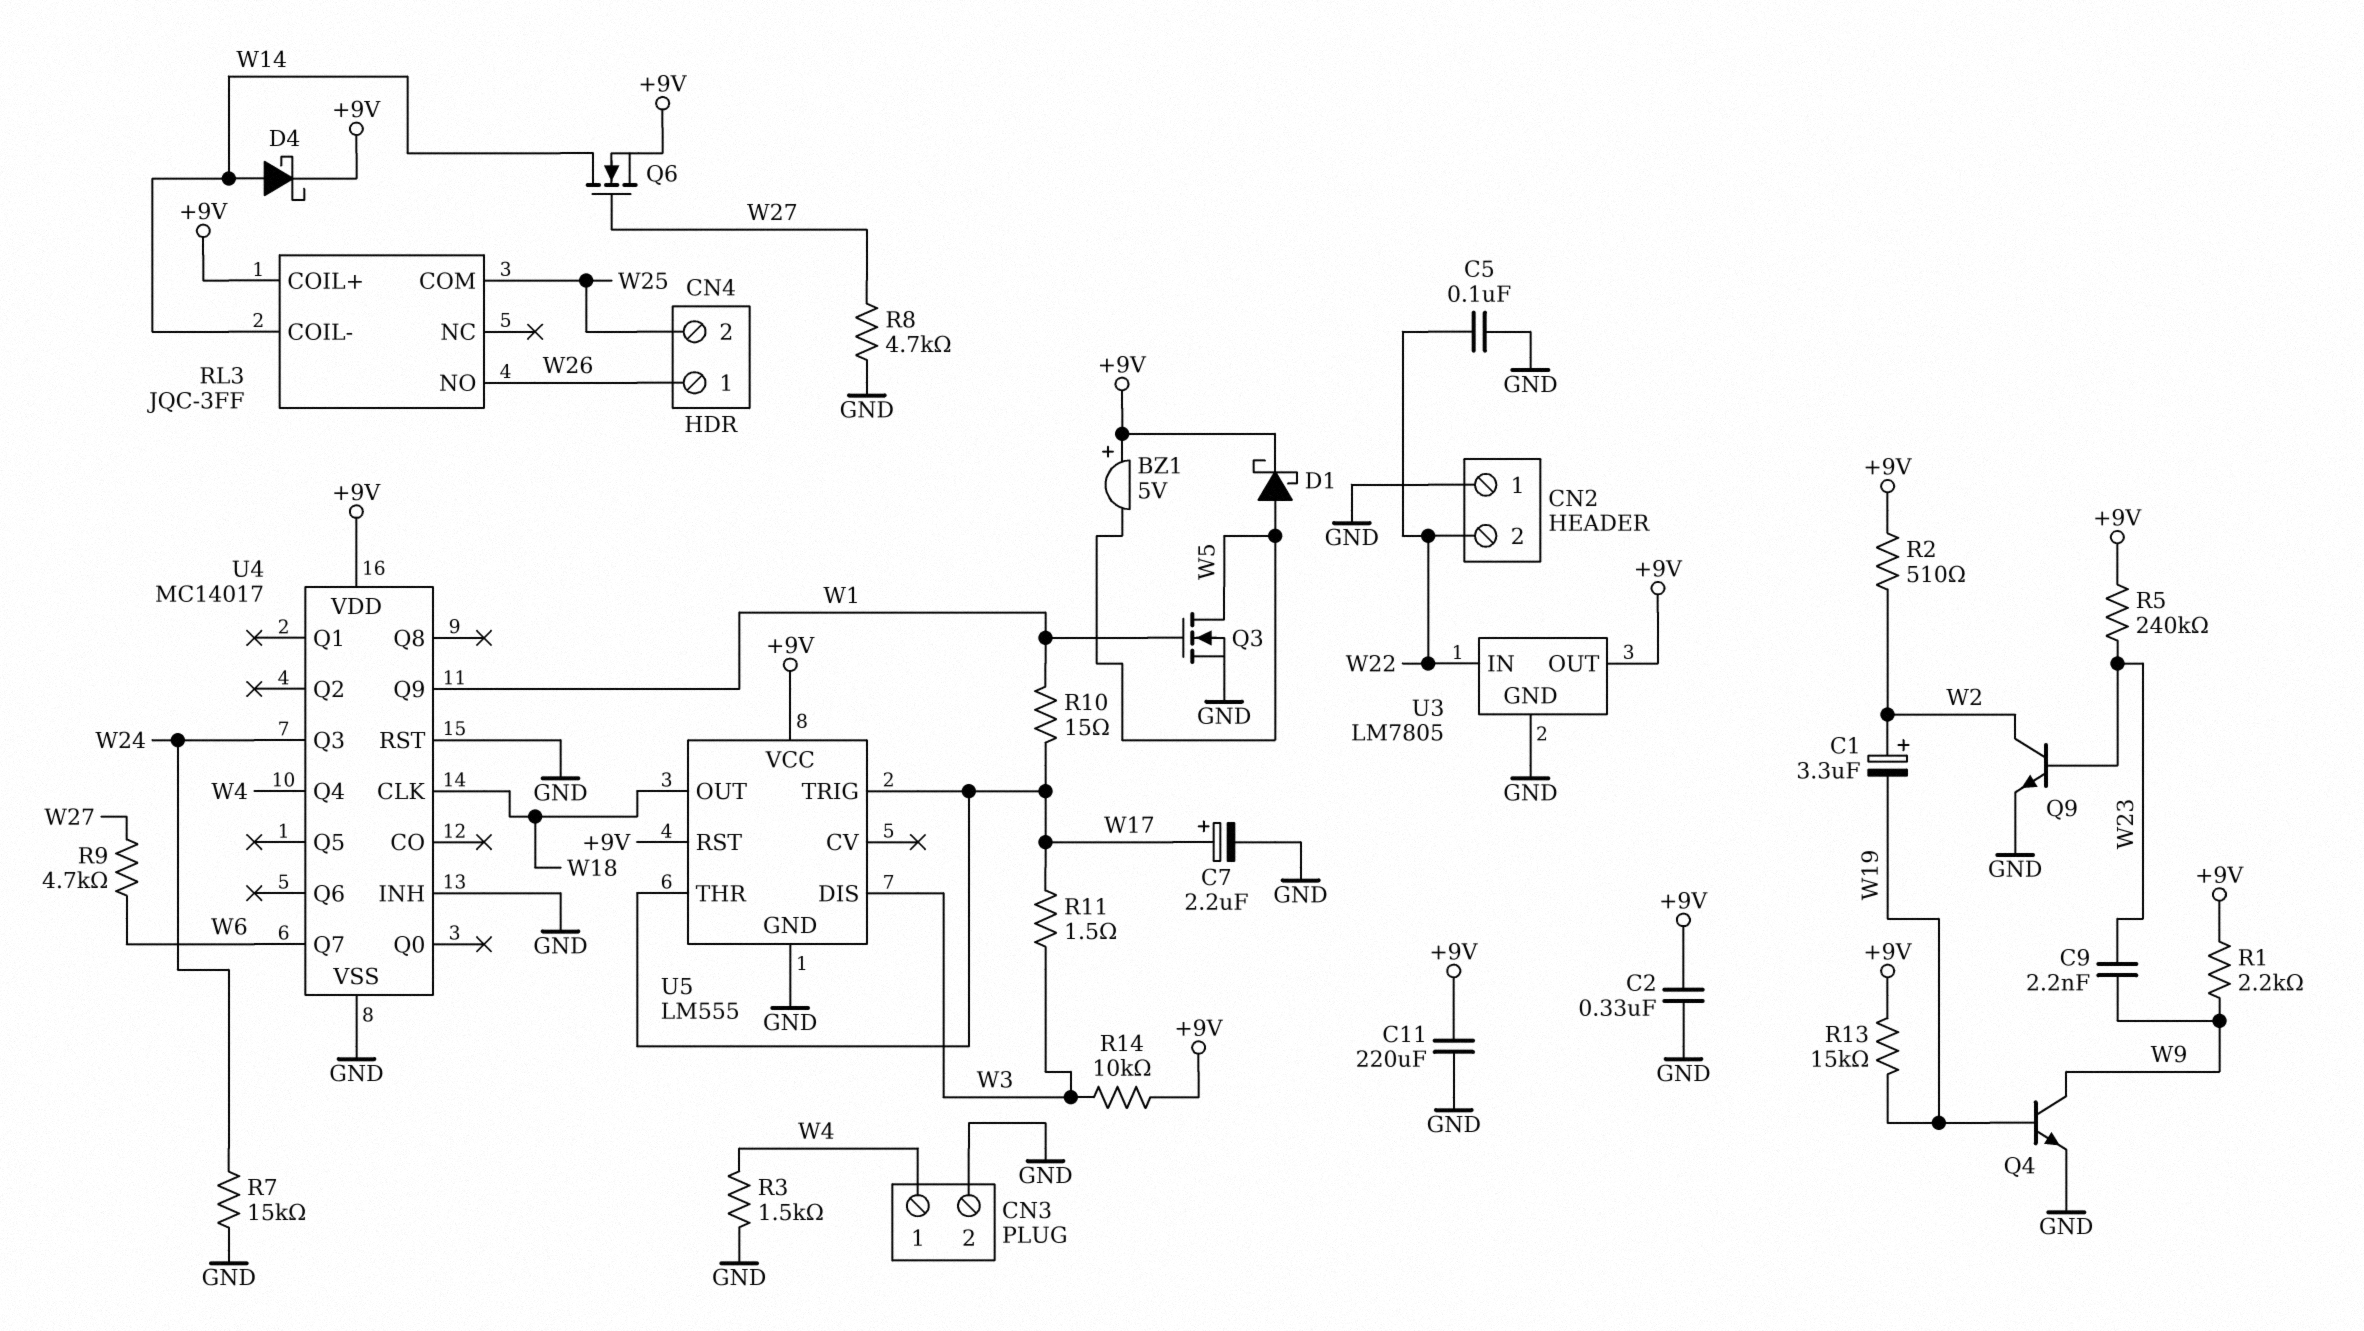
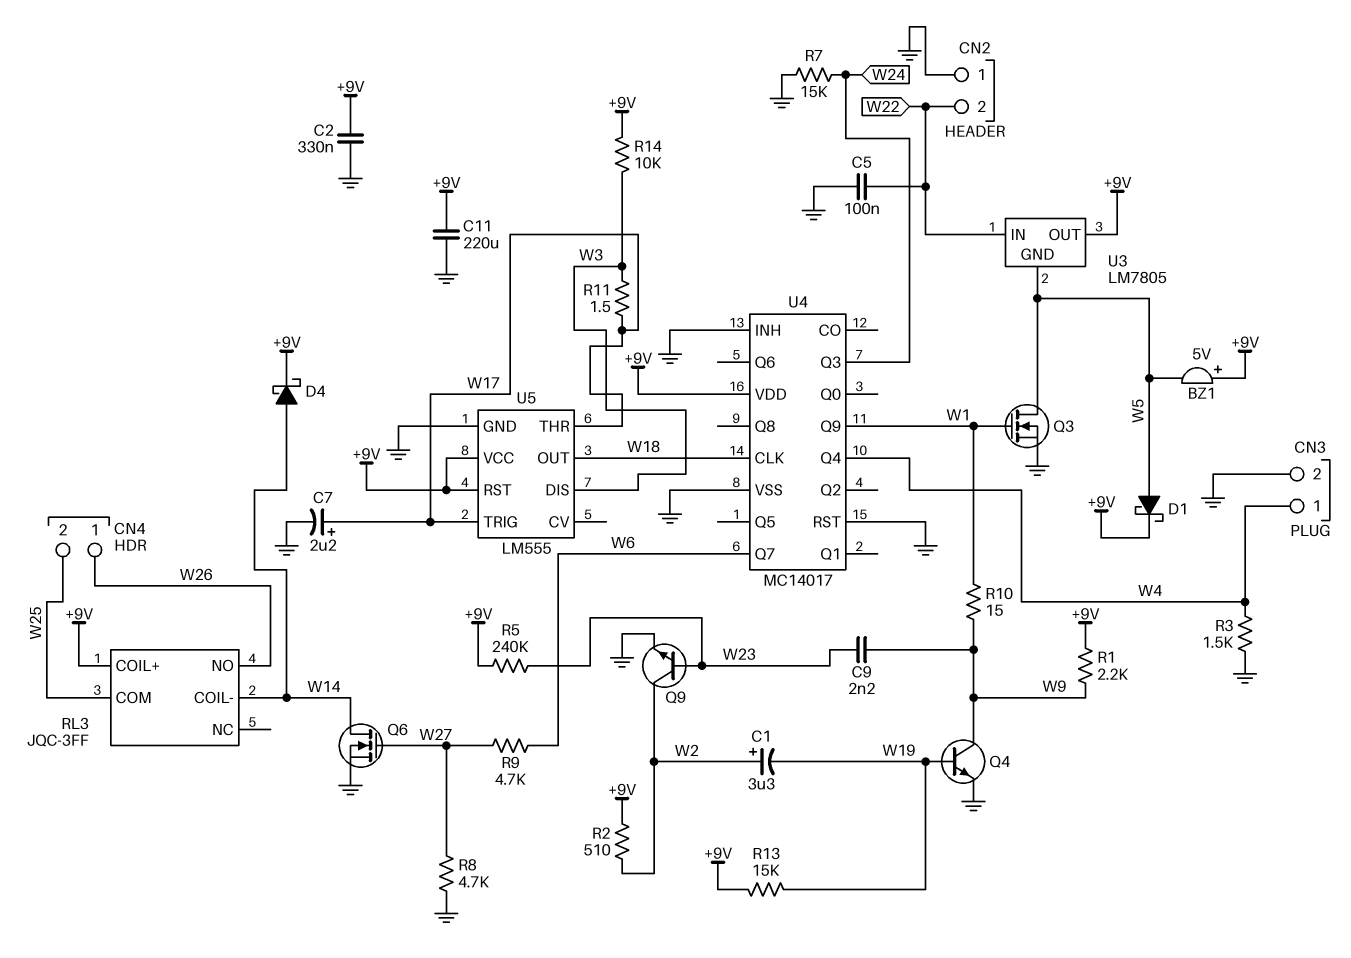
Q6: NMOS (G W27, D W14, S +9V) -> NMOS (G W27, D W14, S GND)
R10: 15 (W1, W17) -> 15 (W1, W9)
U3 pin GND: GND -> W5

